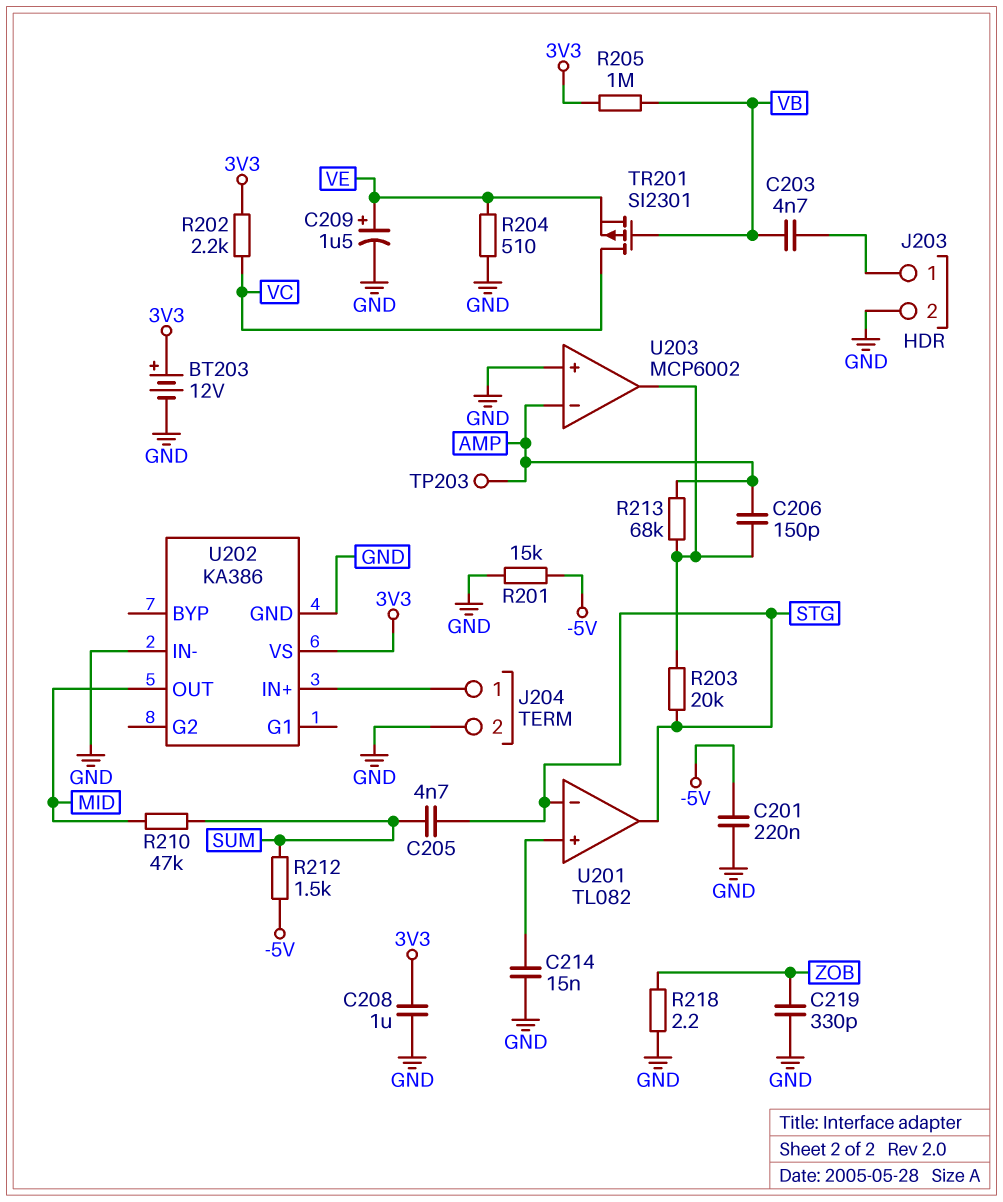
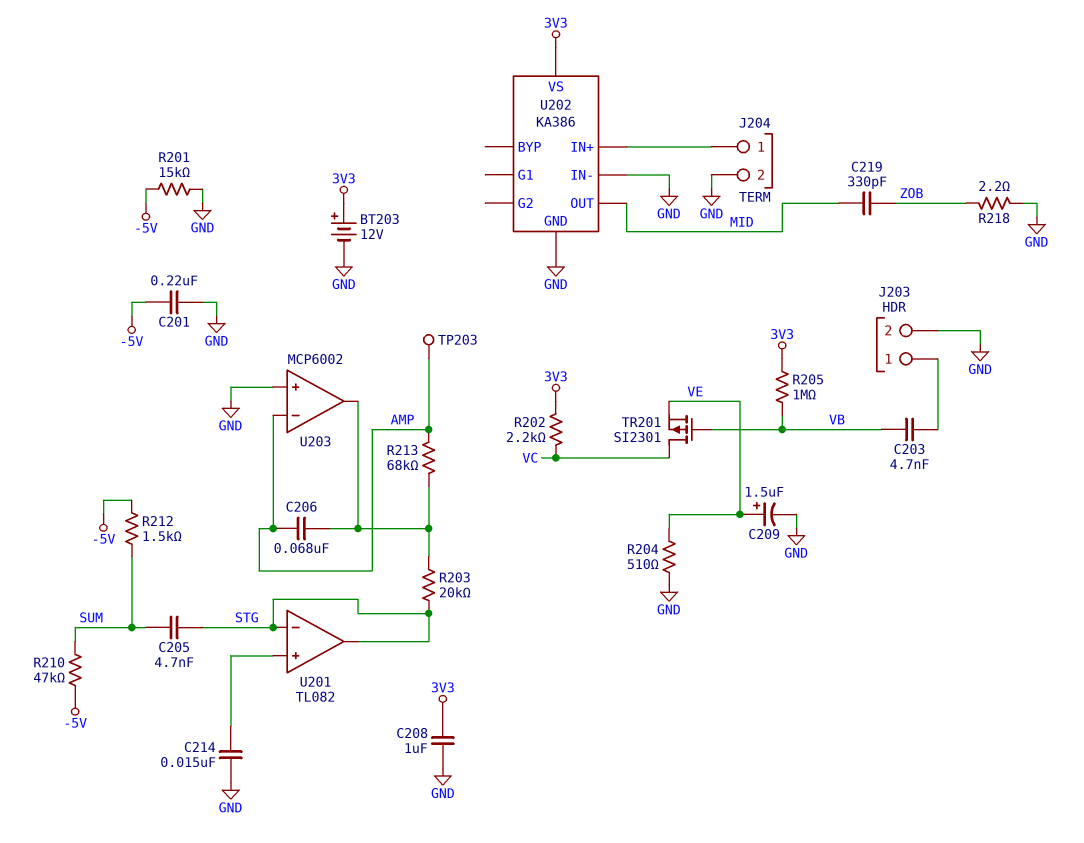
C206: 150pF (AMP, U203/out) -> 68nF (AMP, U203/out)
C219: 330pF (GND, ZOB) -> 330pF (MID, ZOB)
R210: 47k (MID, SUM) -> 47k (-5V, SUM)

